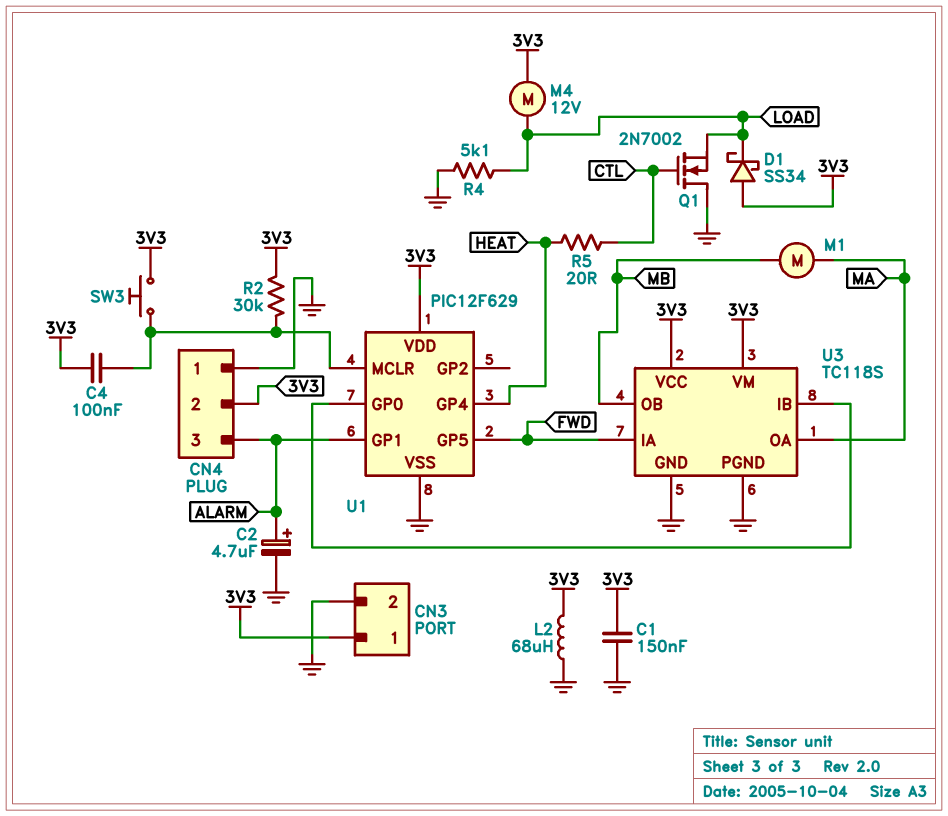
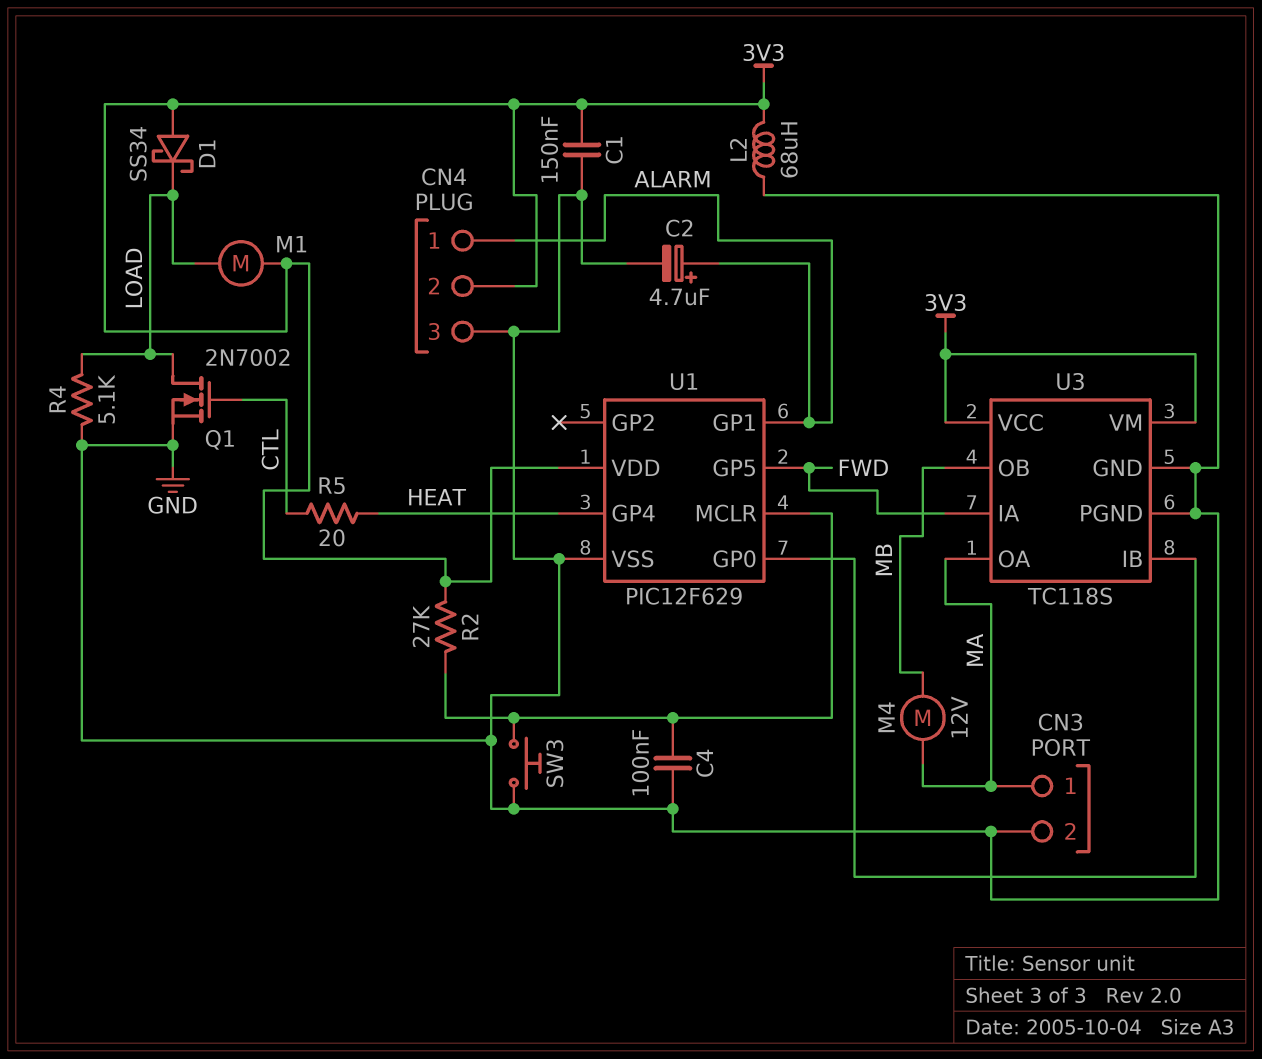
C4: 100nF (3V3, U1/MCLR) -> 100nF (GND, U1/MCLR)
CN3 pin 1: 3V3 -> MA
CN4 pin 1: GND -> ALARM
CN4 pin 3: ALARM -> GND
M1: motor (MA, MB) -> motor (3V3, LOAD)
M4: motor 12V (3V3, LOAD) -> motor 12V (MA, MB)
Q1: NMOS 2N7002 (G CTL, D GND, S LOAD) -> NMOS 2N7002 (G CTL, D LOAD, S GND)
R2: 30k (3V3, U1/MCLR) -> 27k (3V3, U1/MCLR)
SW3: button (3V3, U1/MCLR) -> button (GND, U1/MCLR)

